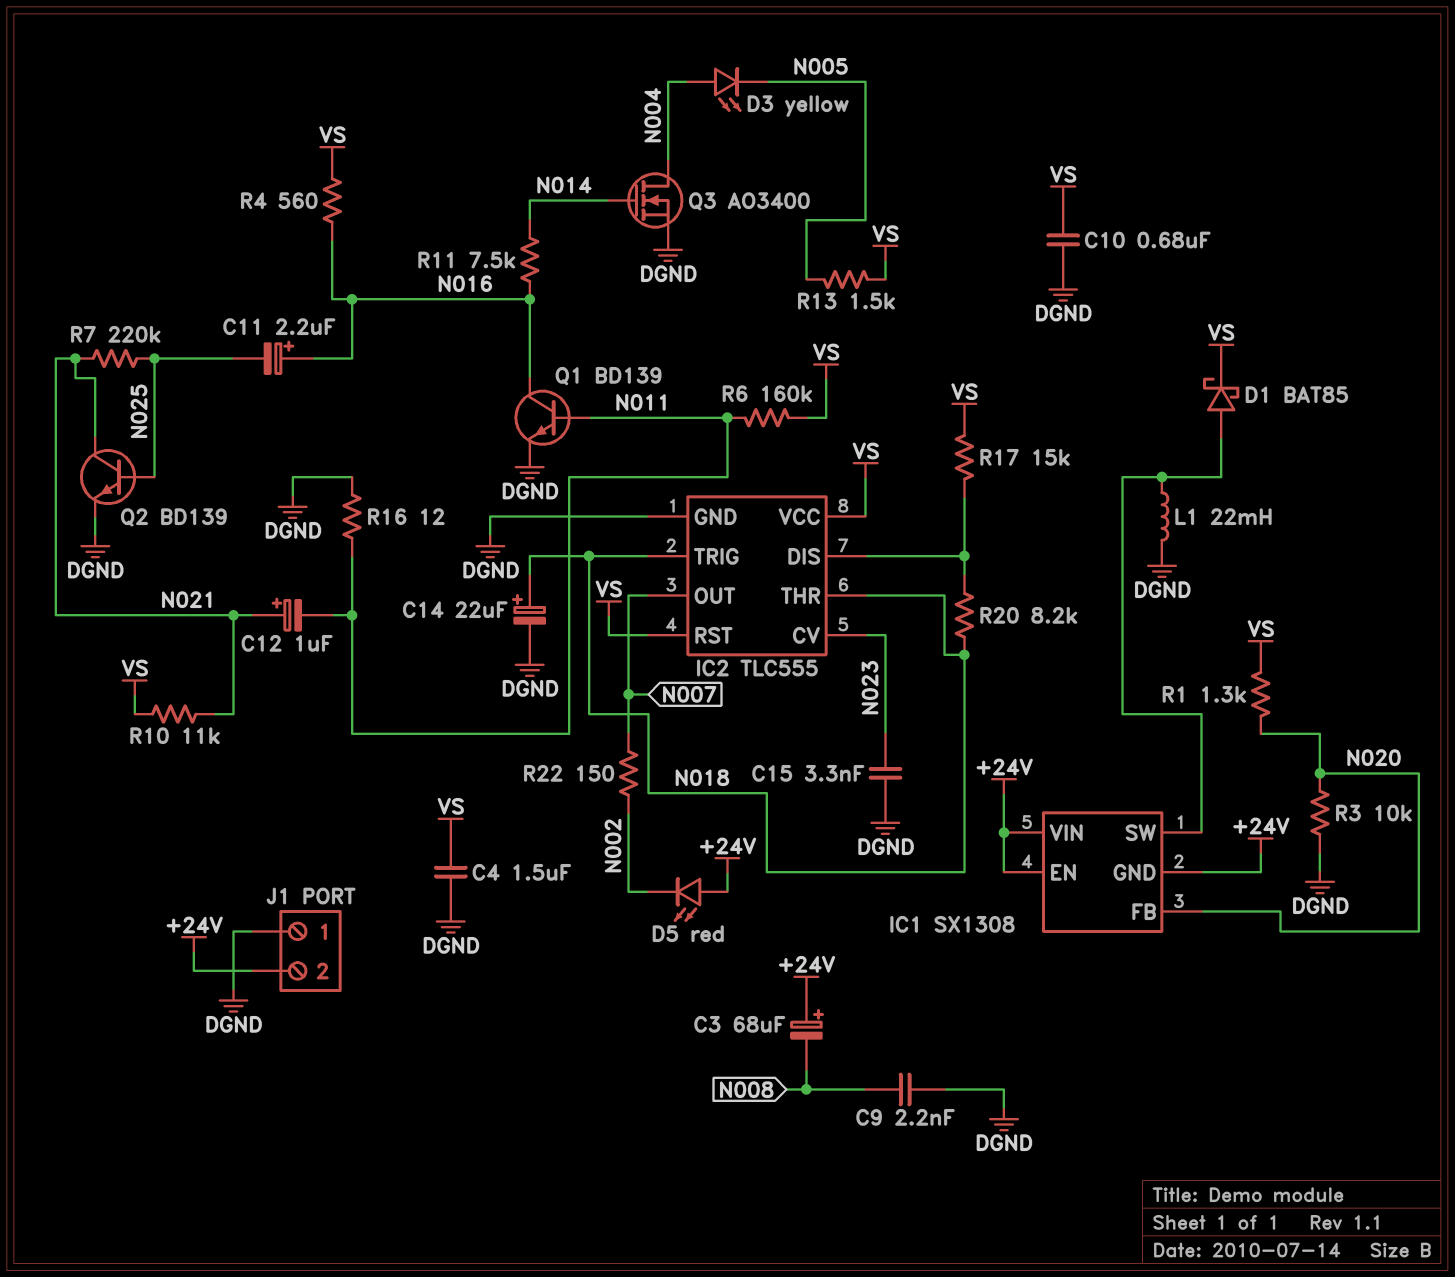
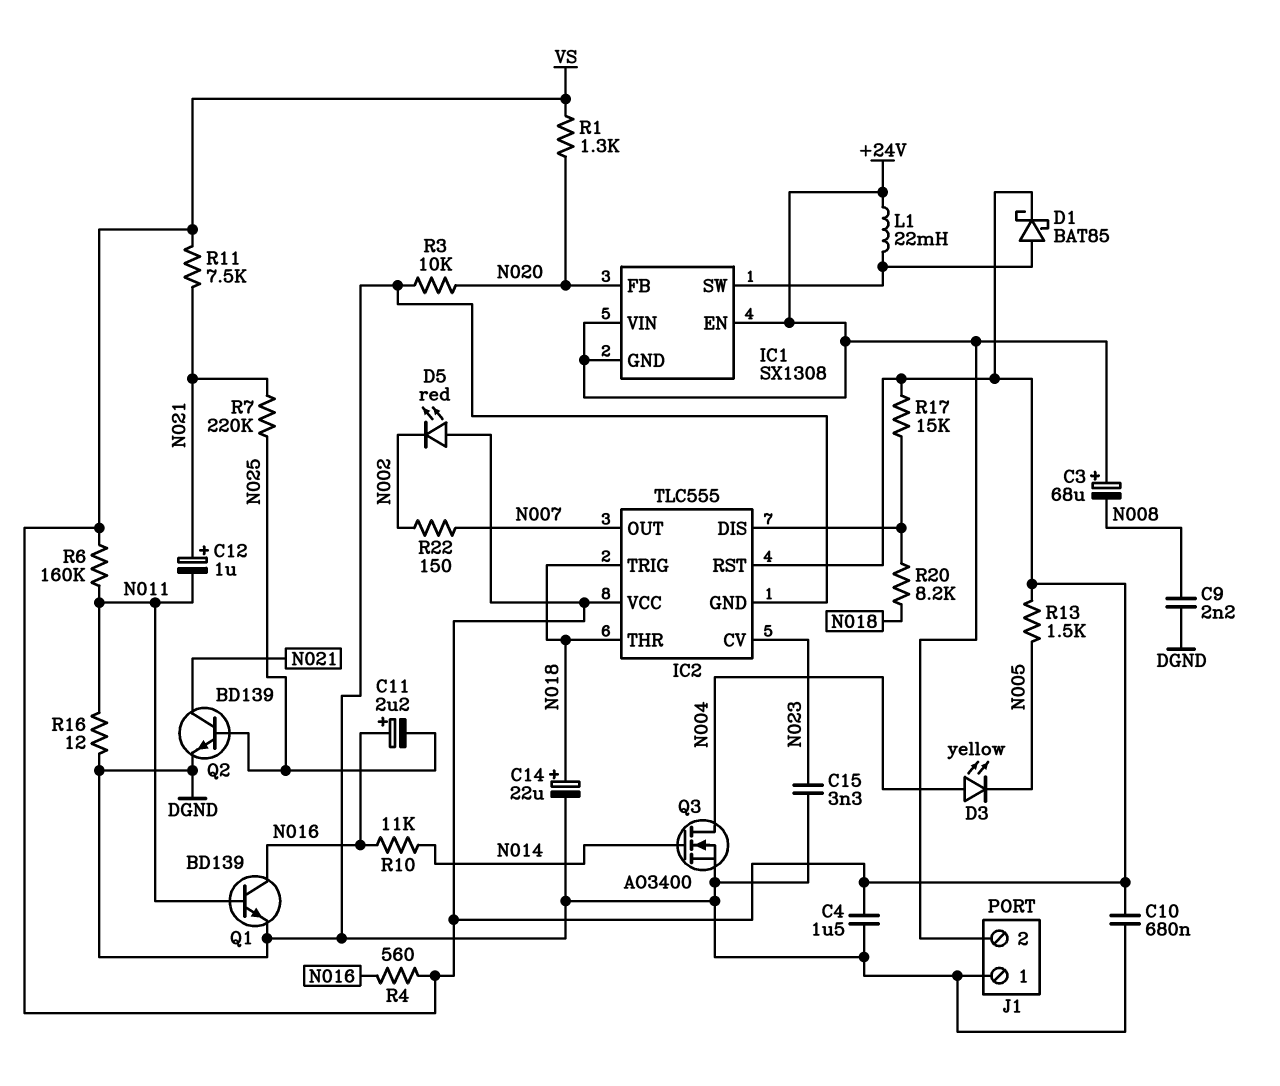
D5: LED red (A +24V, K N002) -> LED red (A VS, K N002)
L1: 22mH (DGND, IC1/SW) -> 22mH (+24V, IC1/SW)
R10: 11k (N021, VS) -> 11k (N014, N016)
R11: 7.5k (N014, N016) -> 7.5k (N021, VS)

